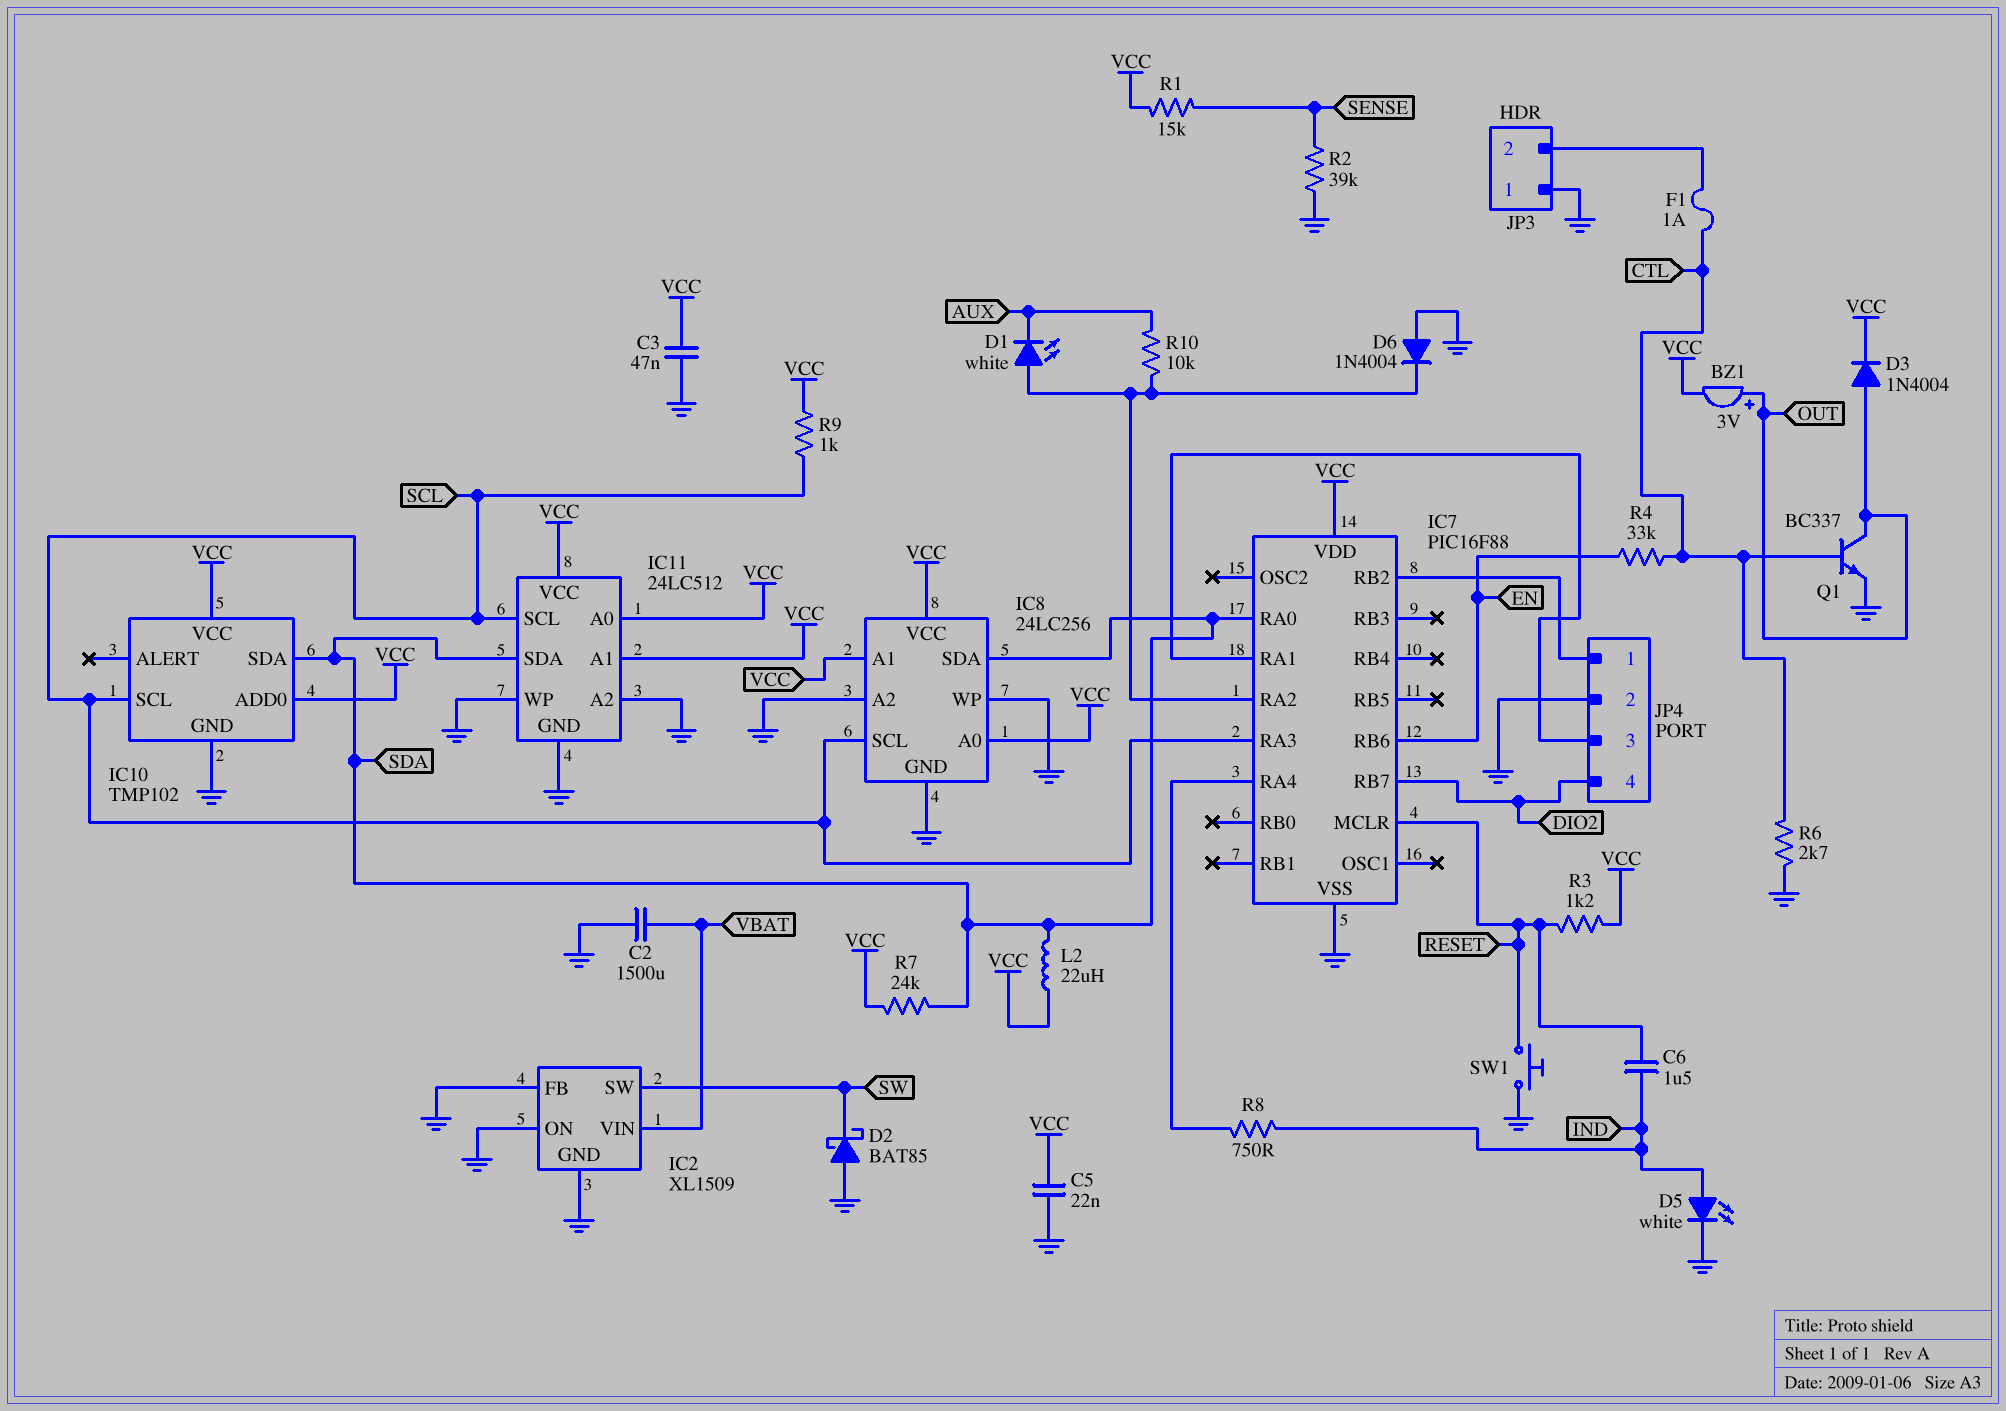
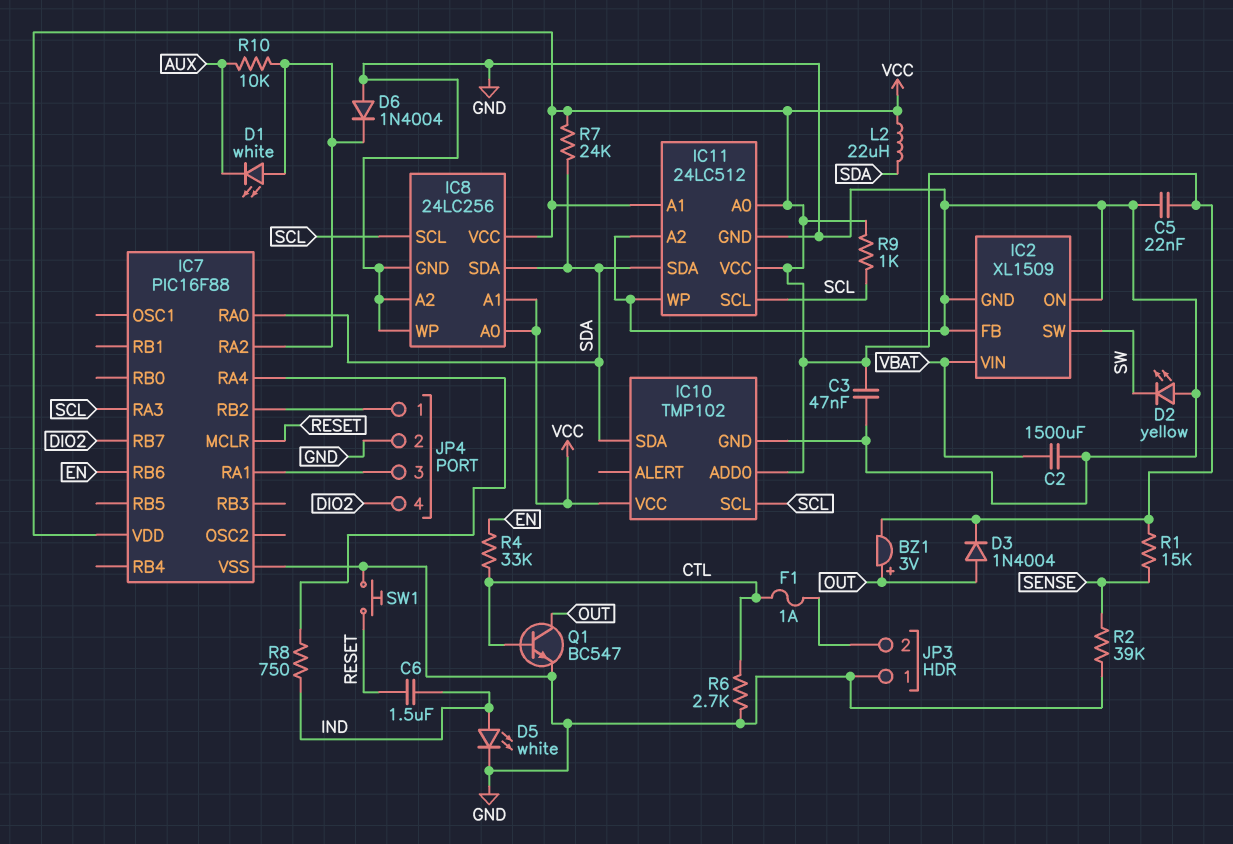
D2: schottky BAT85 (A GND, K SW) -> LED yellow (A GND, K SW)
Q1: NPN BC337 (B CTL, C OUT, E GND) -> NPN BC547 (B CTL, C OUT, E GND)
R3: 1.2k (RESET, VCC) -> none

